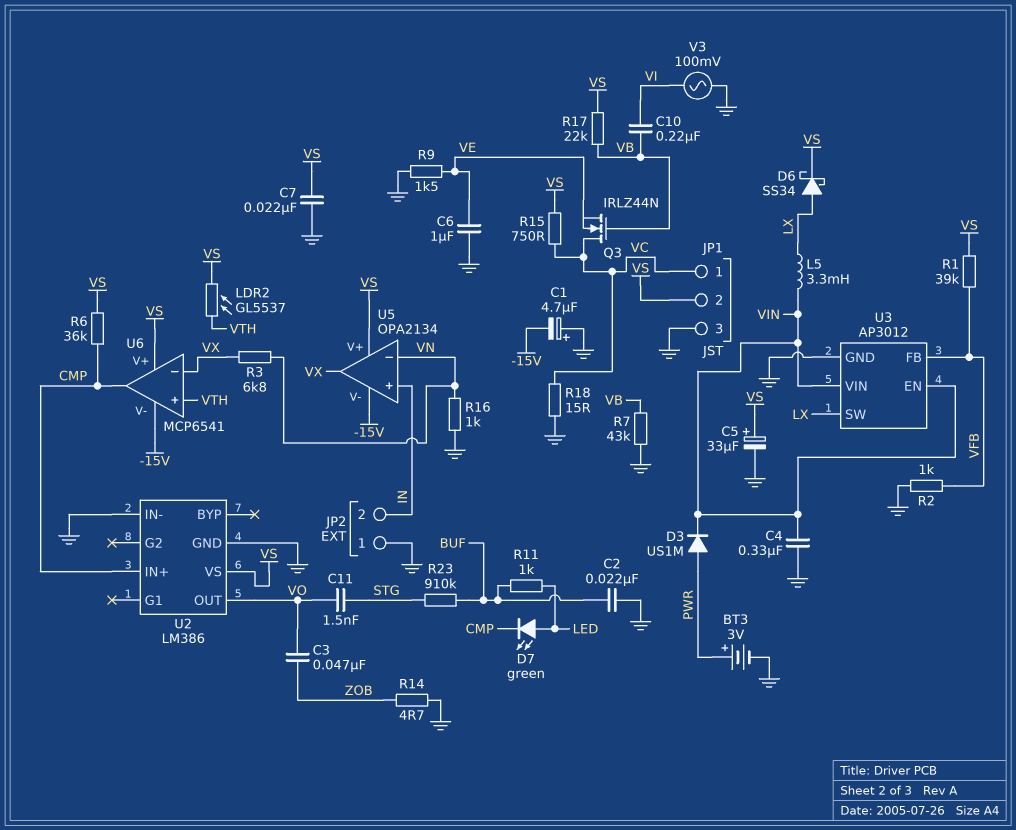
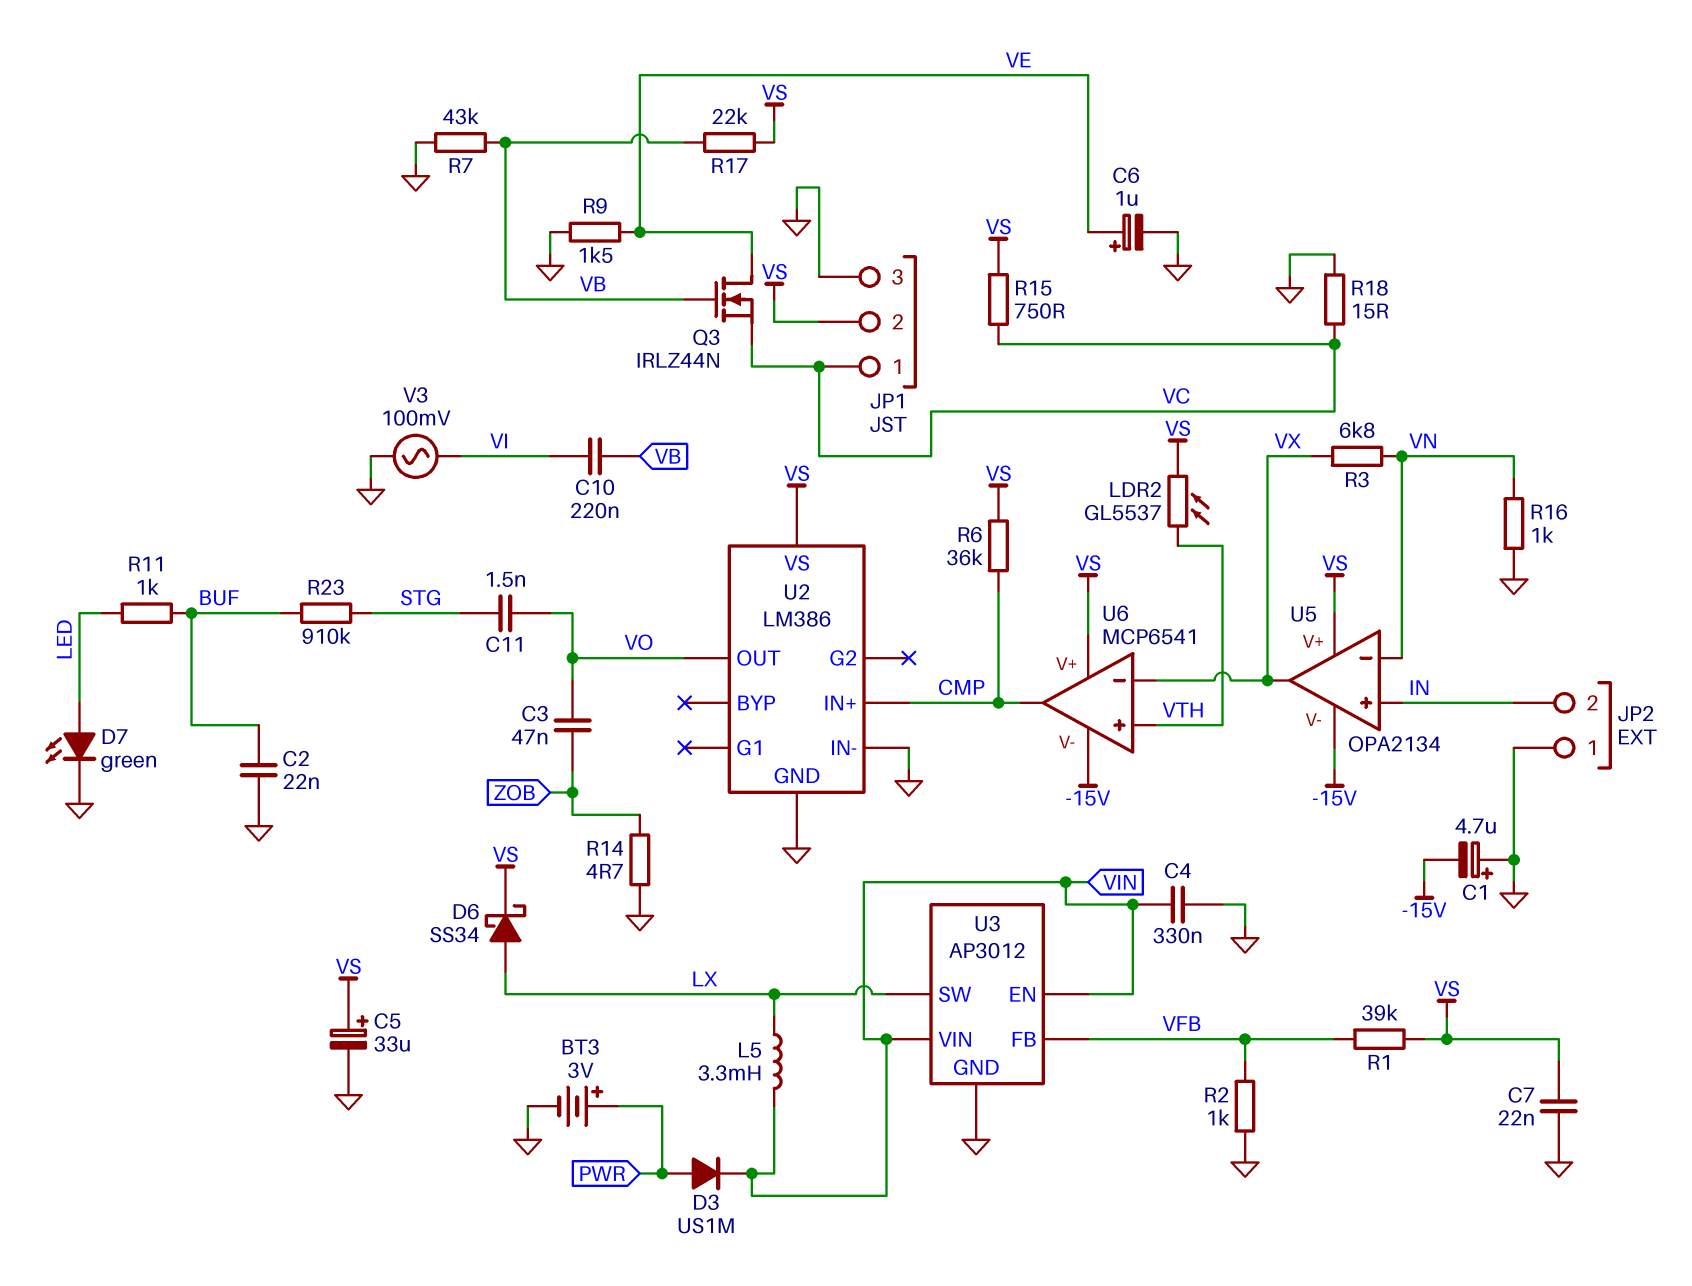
C6: 1uF (GND, VE) -> 1uF (plus VE, minus GND)
D7: LED green (A LED, K CMP) -> LED green (A LED, K GND)
Q3: NMOS IRLZ44N (G VB, D VC, S VE) -> NMOS IRLZ44N (G VB, D VE, S VC)

